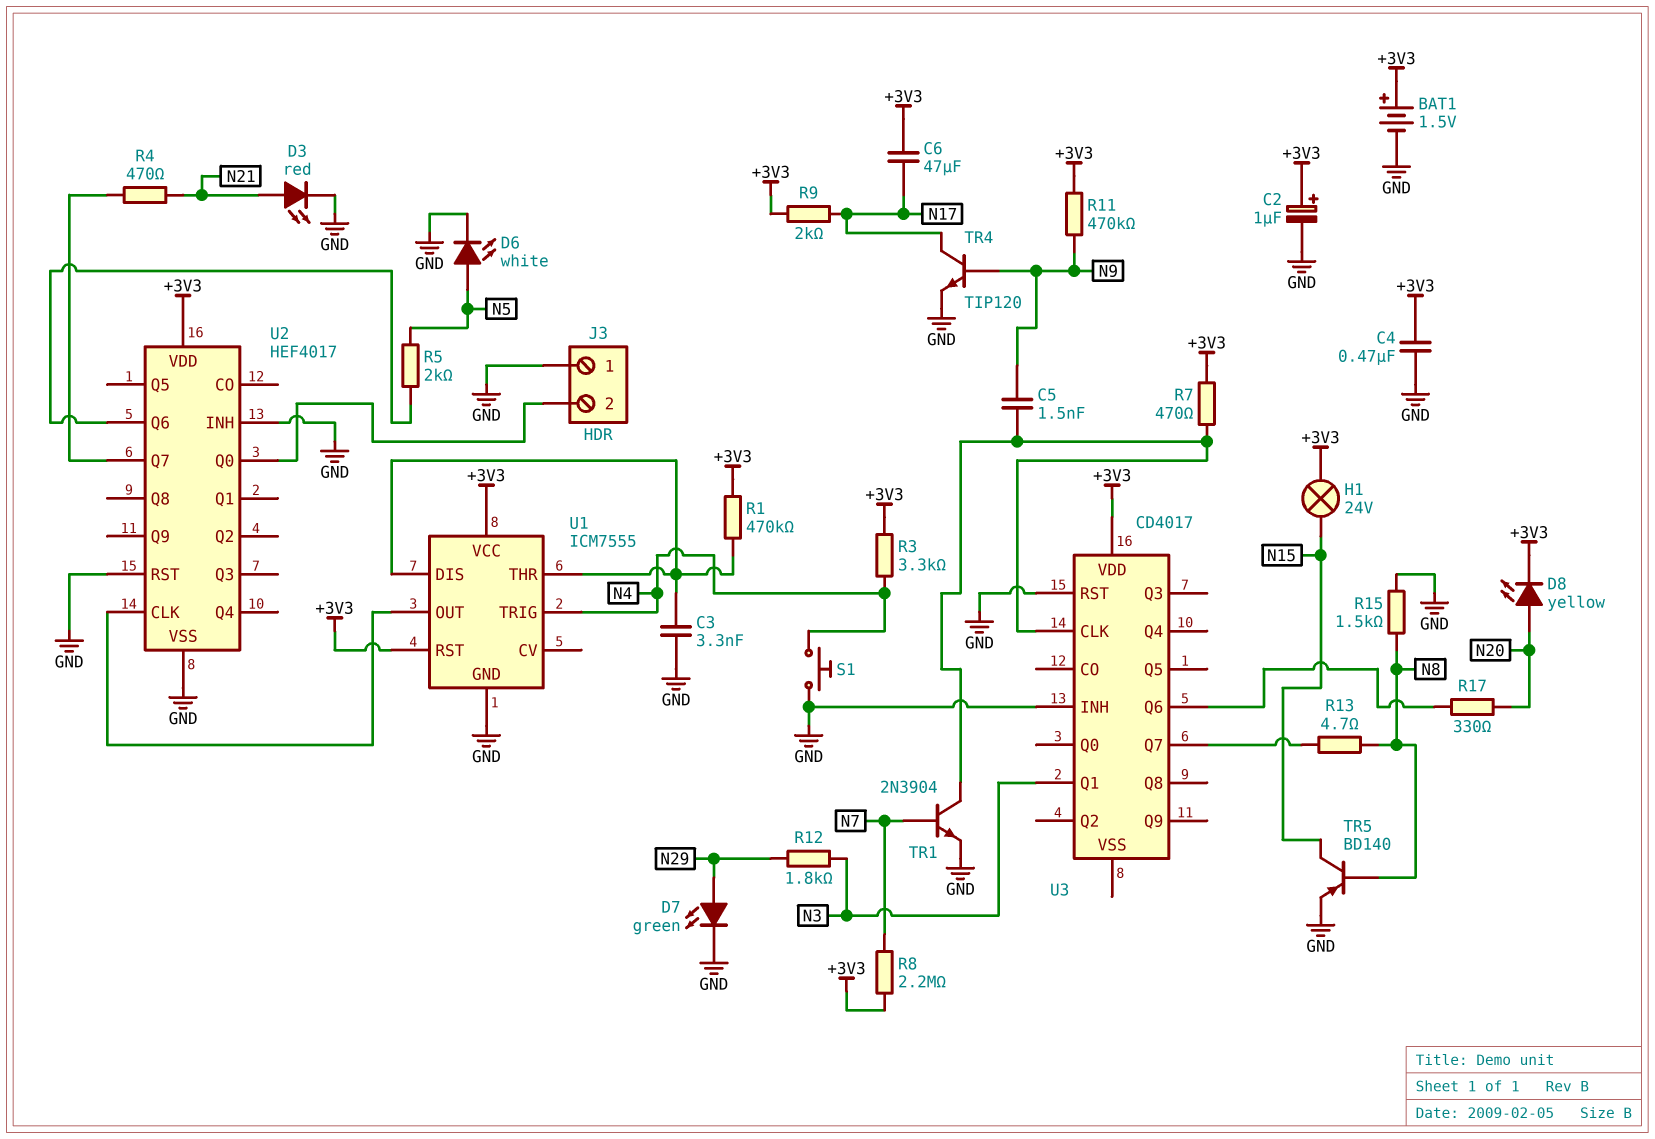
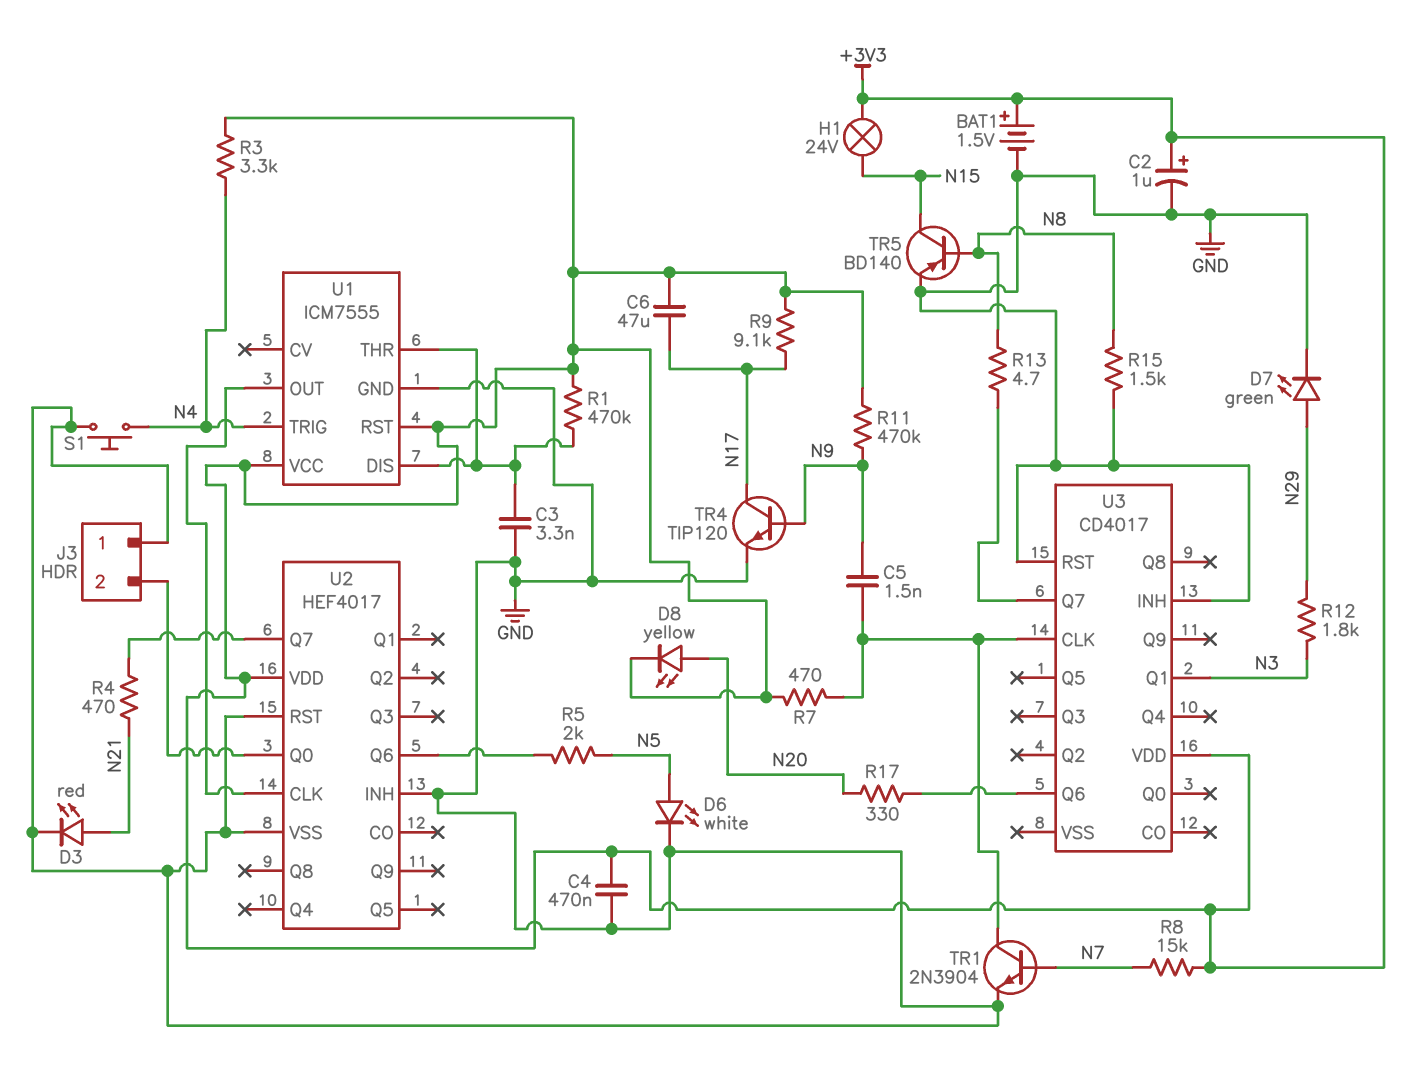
R8: 2.2M (+3V3, N7) -> 15k (+3V3, N7)
R9: 2k (+3V3, N17) -> 9.1k (+3V3, N17)

